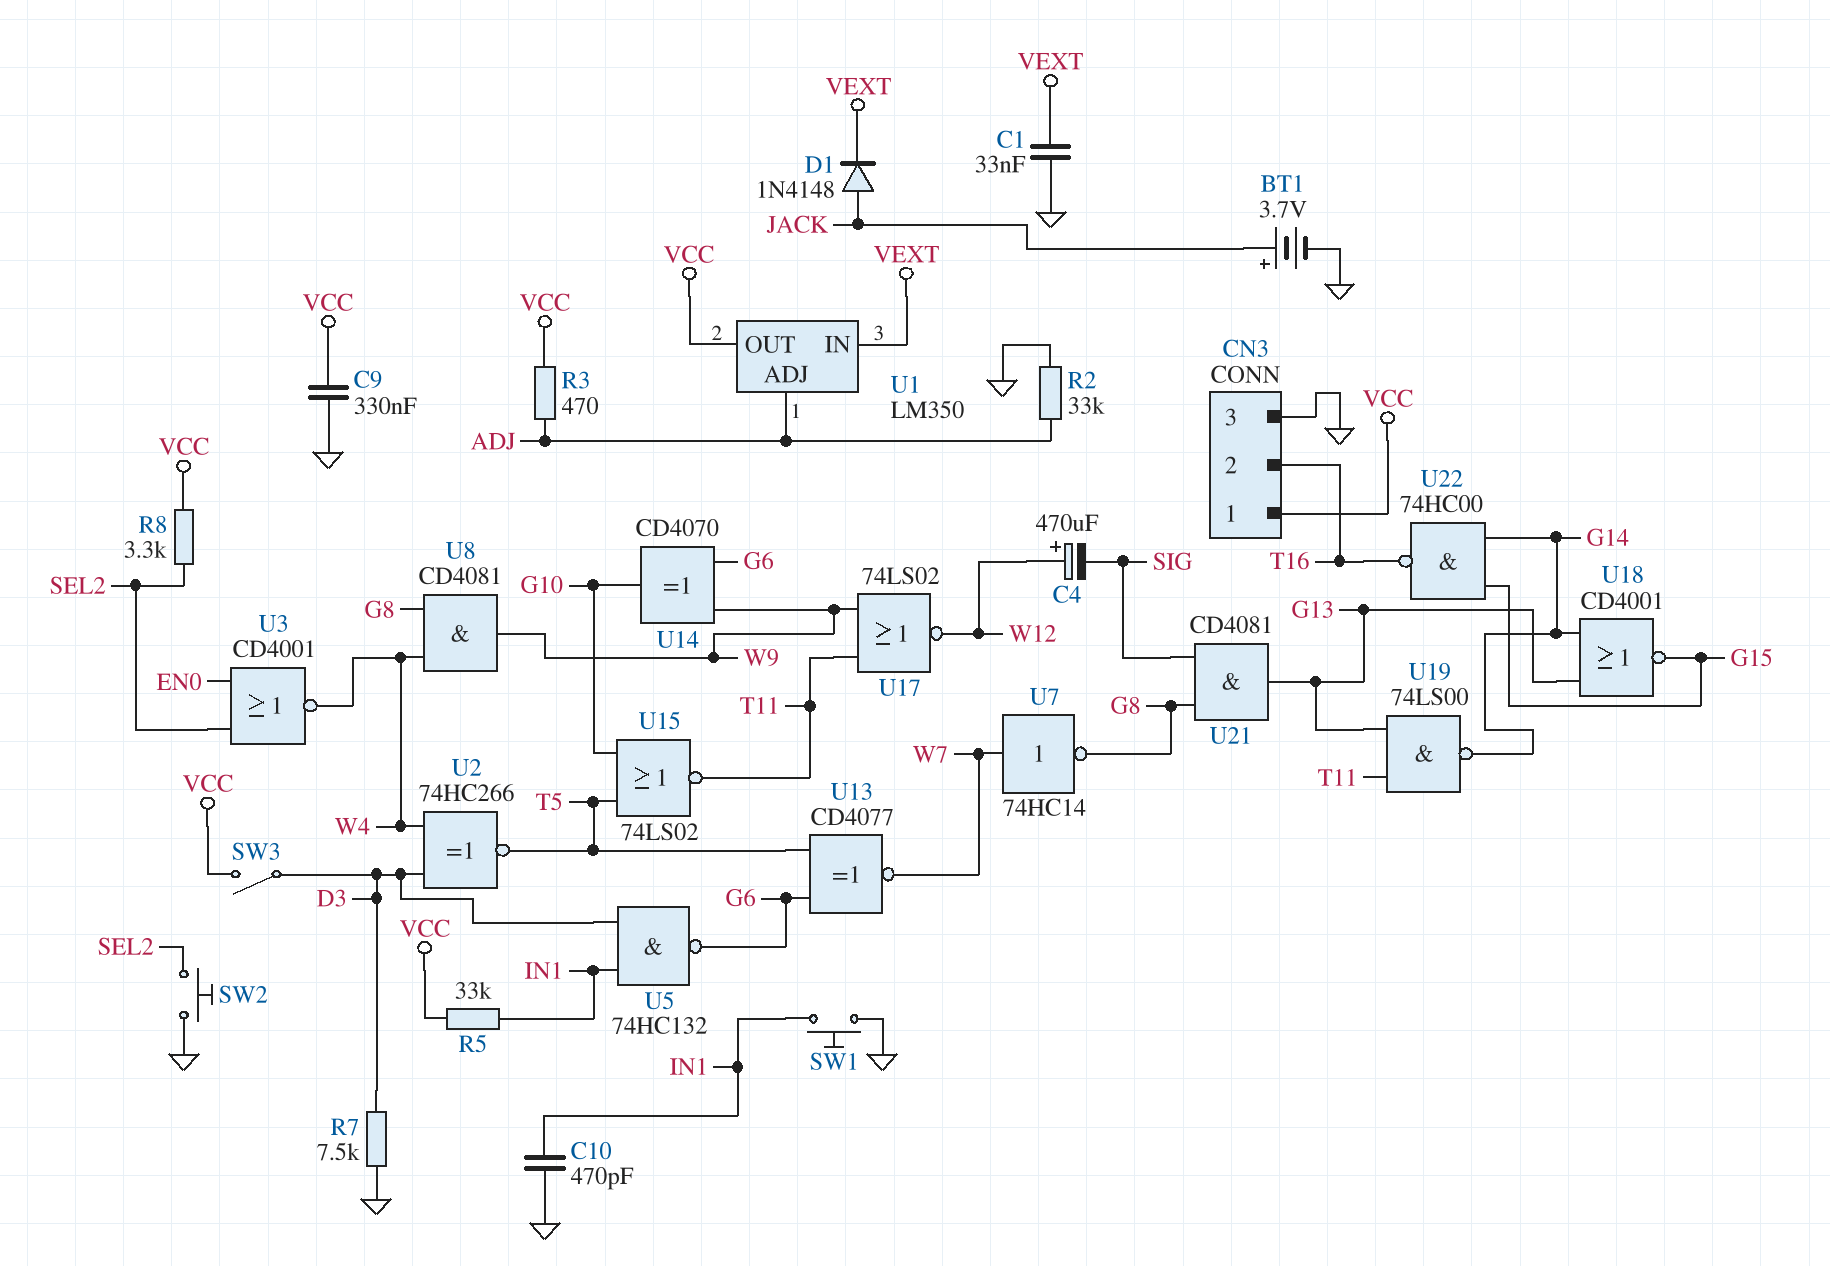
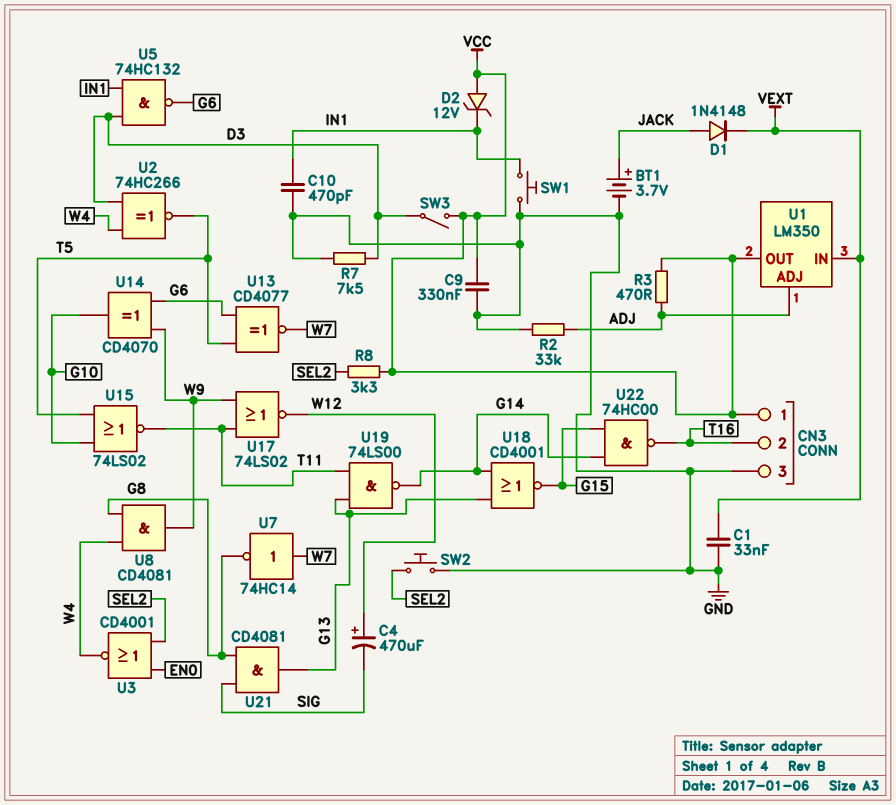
D2: none -> zener 12V (A VCC, K IN1)
R5: 33k (IN1, VCC) -> none

